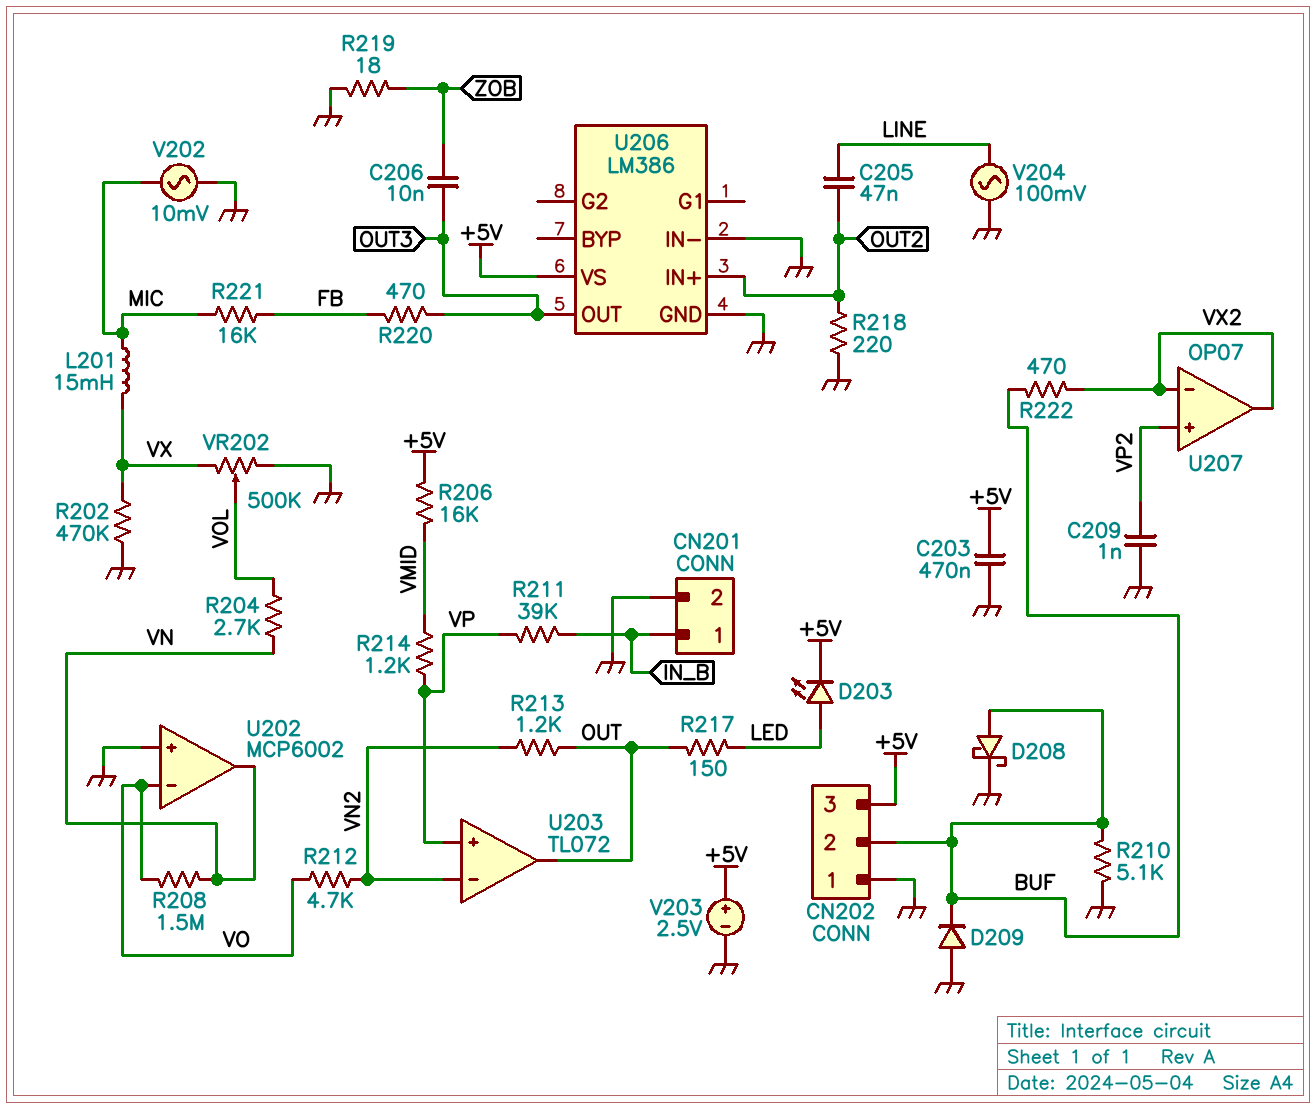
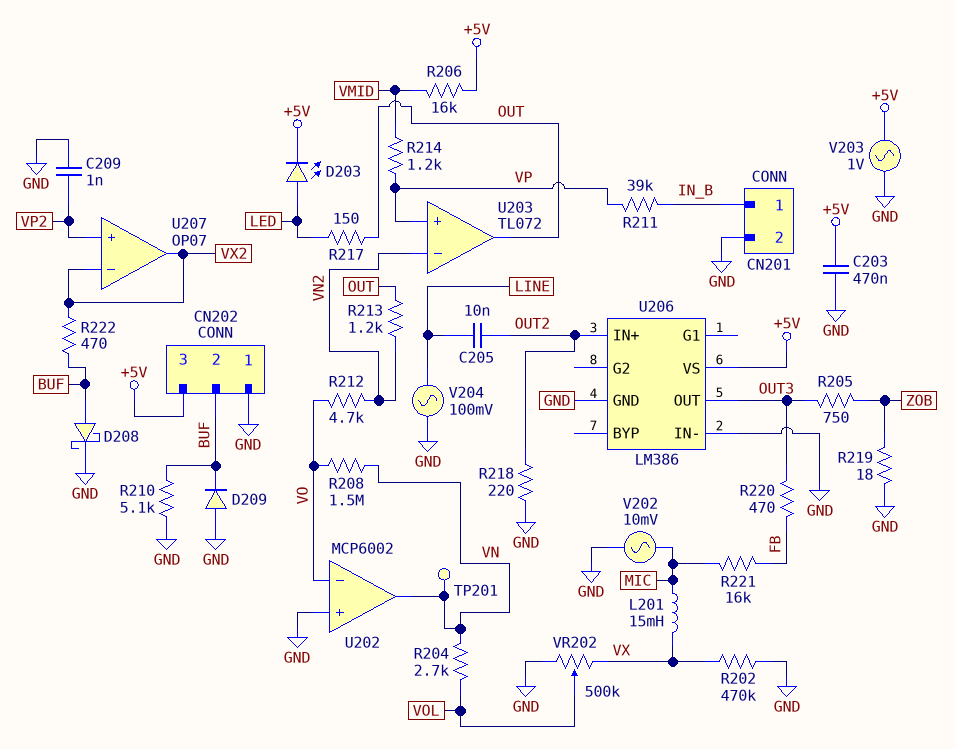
C205: 47nF (LINE, OUT2) -> 10nF (LINE, OUT2)
C206: 10nF (OUT3, ZOB) -> none
R205: none -> 750 (OUT3, ZOB)
TP201: none -> test point (VN)
V203: 2.5V (plus +5V, minus GND) -> AC 1V (+5V, GND)

